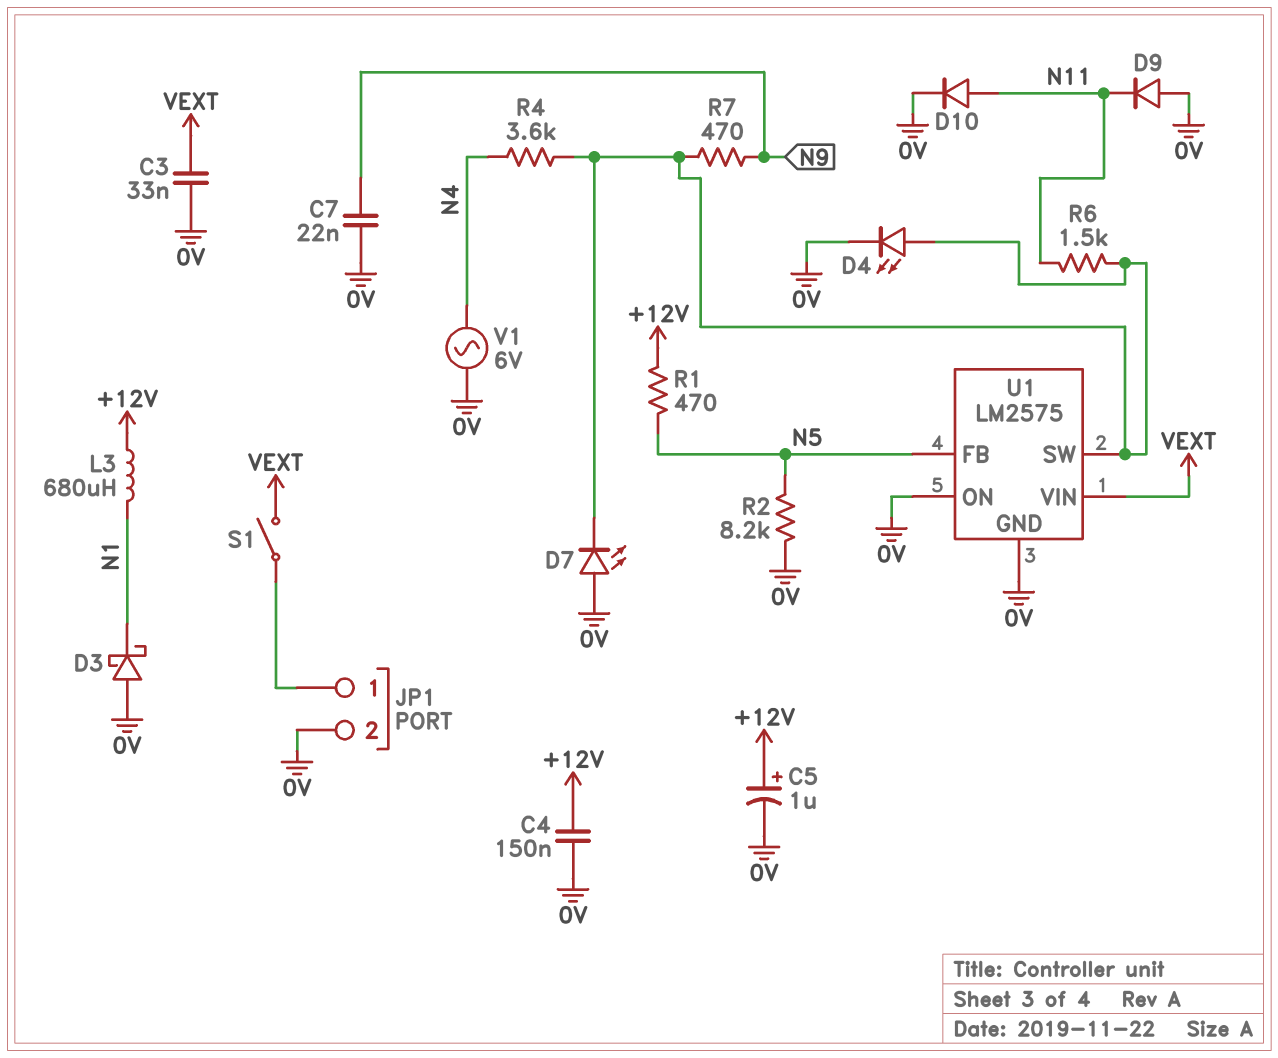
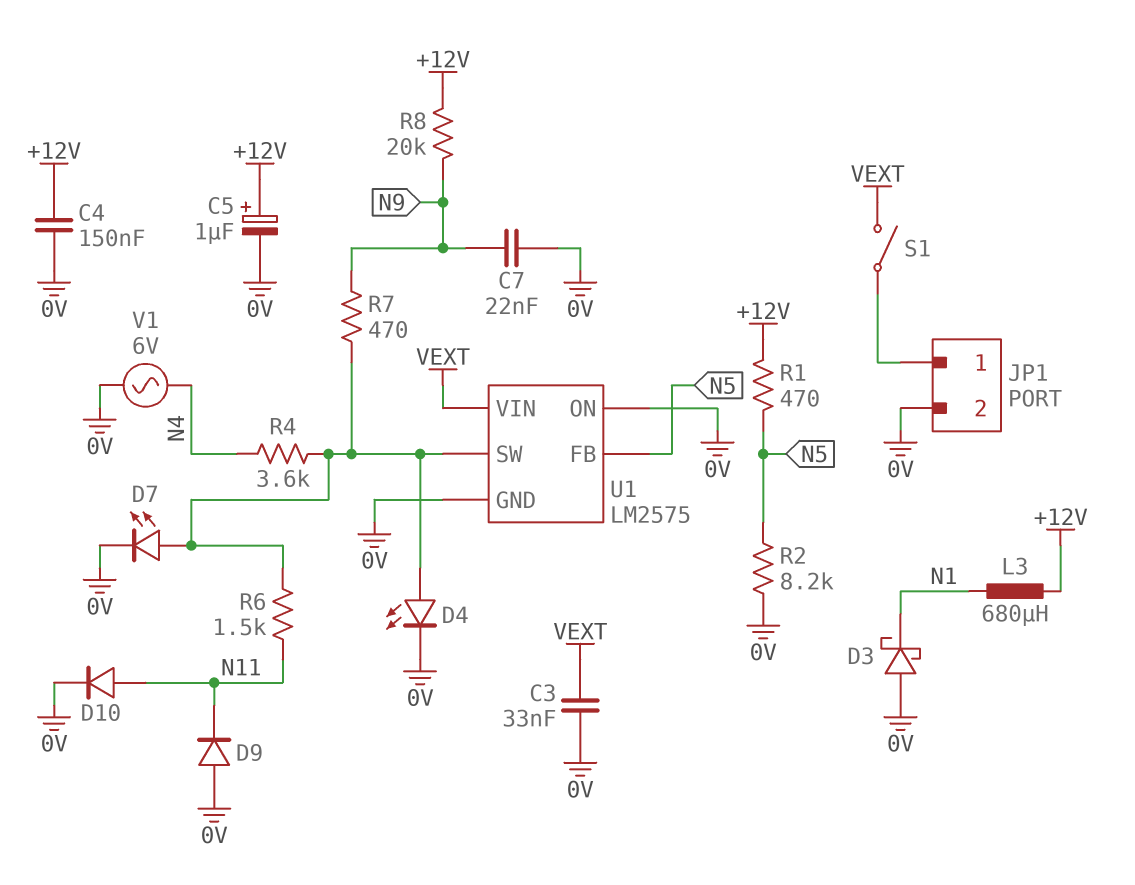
D7: LED (A 0V, K U1/SW) -> LED (A U1/SW, K 0V)
R8: none -> 20k (+12V, N9)

